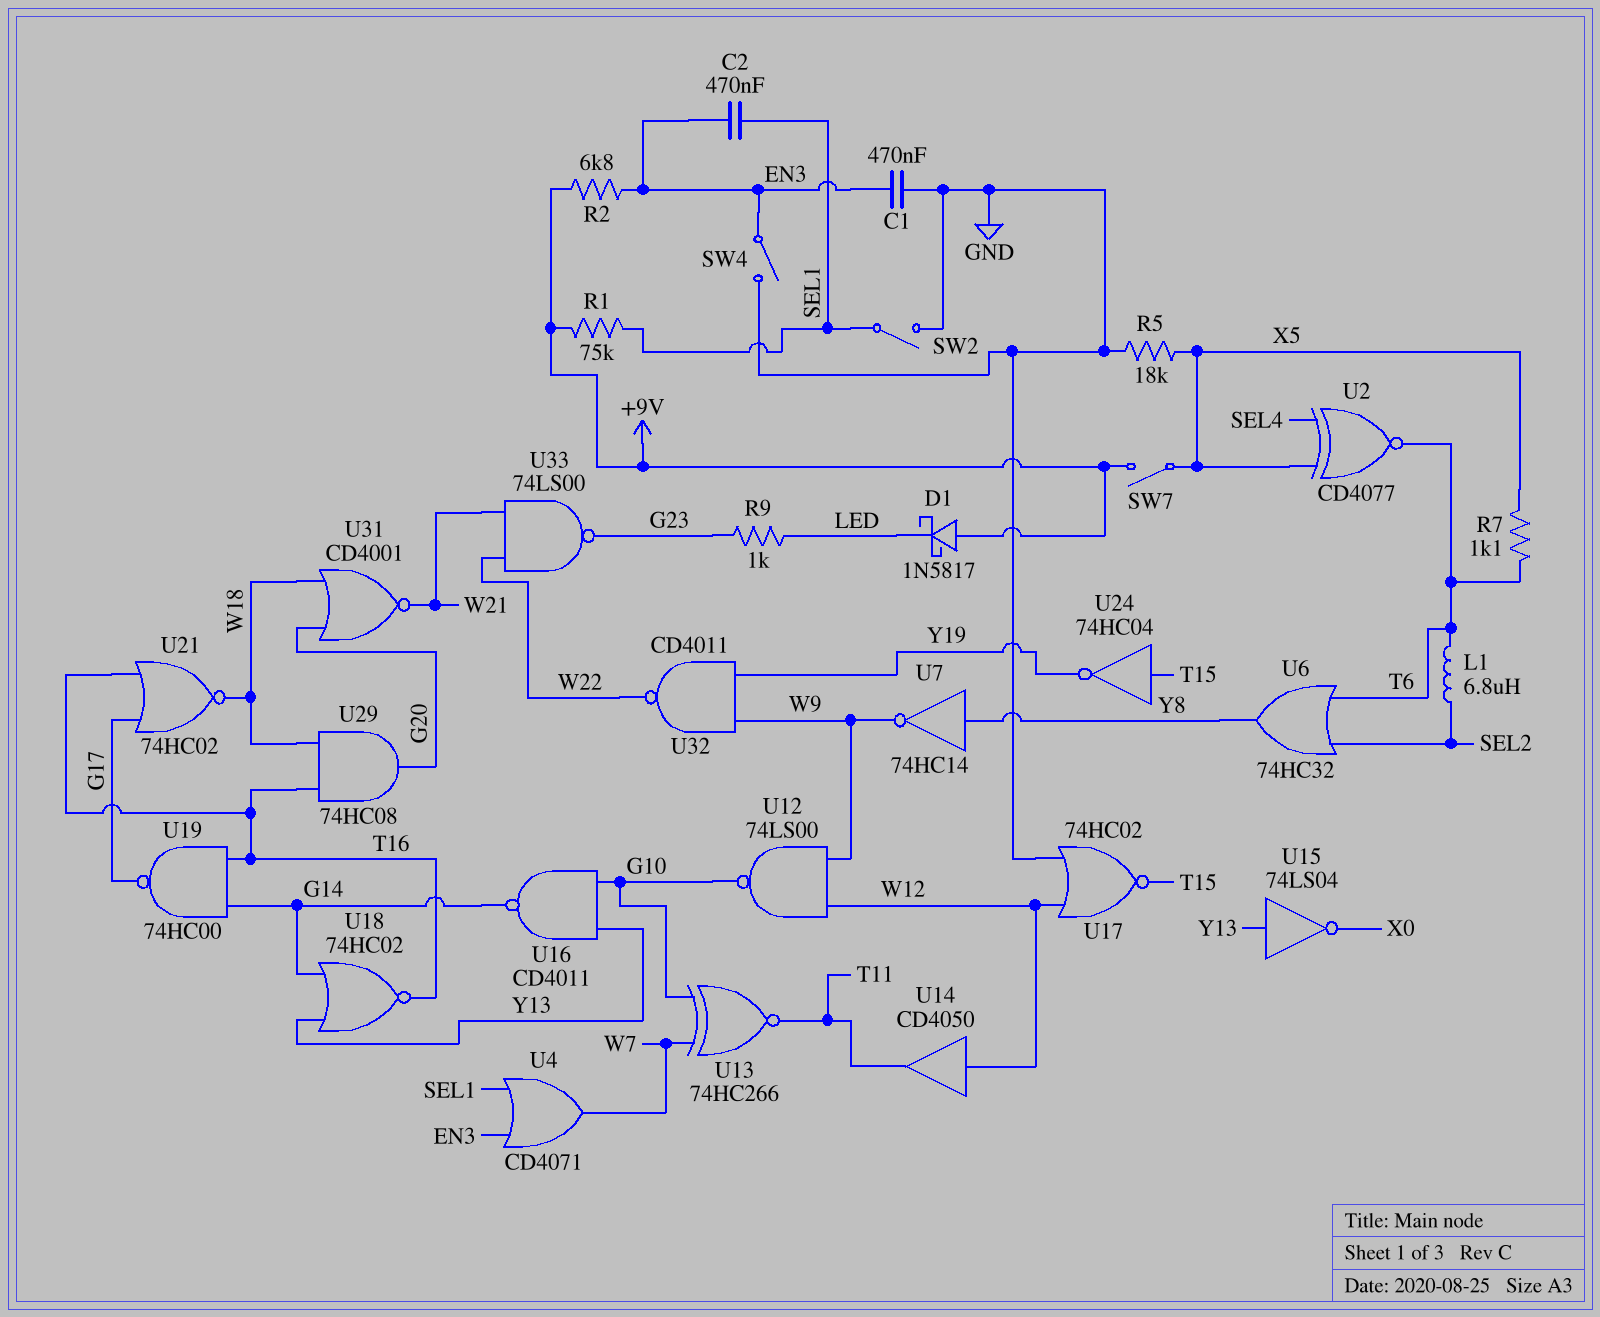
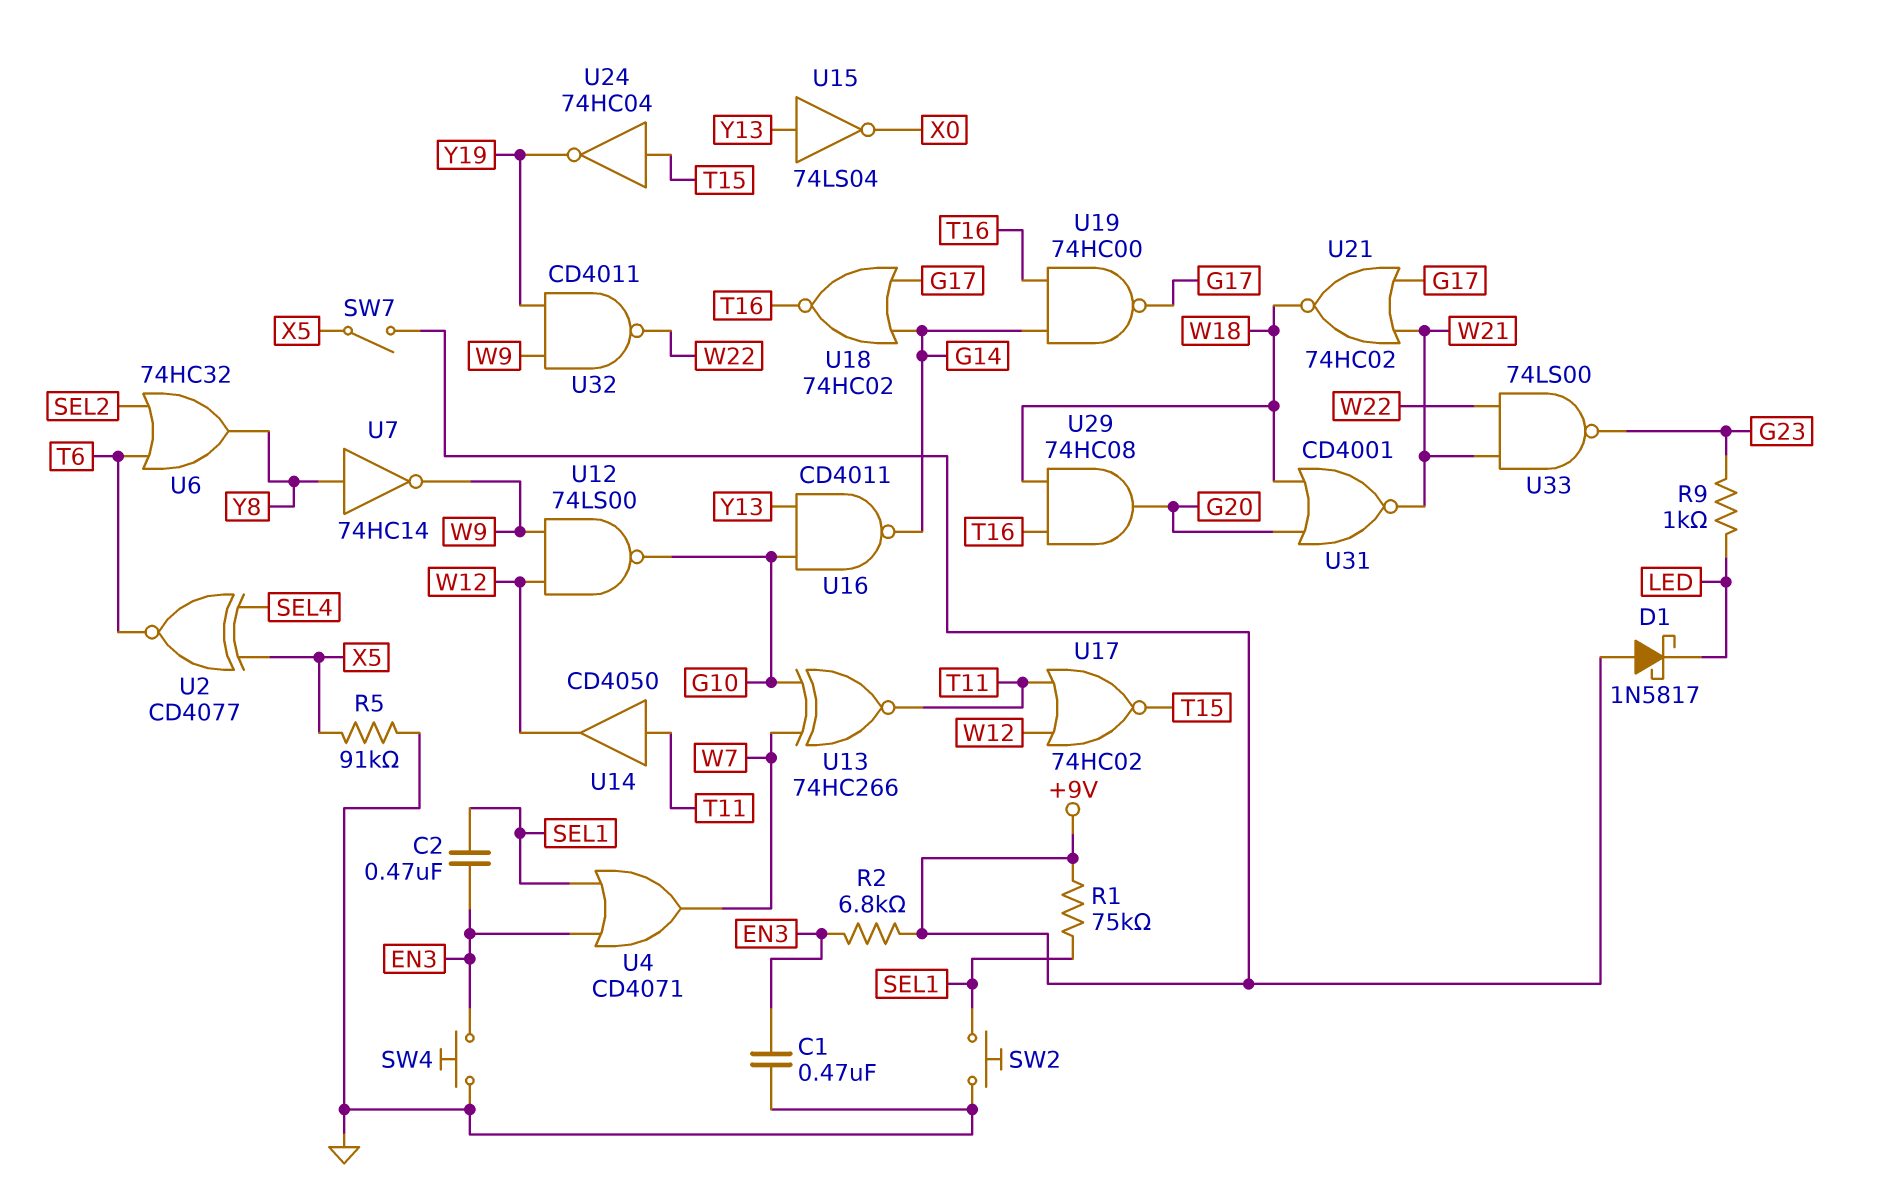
L1: 6.8uH (SEL2, T6) -> none
R5: 18k (GND, X5) -> 91k (GND, X5)
R7: 1.1k (T6, X5) -> none
SW2: switch (GND, SEL1) -> button (GND, SEL1)
SW4: switch (EN3, GND) -> button (EN3, GND)
U14: buffer CD4050 (in W12, out T11) -> buffer CD4050 (in T11, out W12)
U17: NOR 74HC02 (in GND, in W12, out T15) -> NOR 74HC02 (in T11, in W12, out T15)
U18: NOR 74HC02 (in G14, in Y13, out T16) -> NOR 74HC02 (in G14, in G17, out T16)
U21: NOR 74HC02 (in G17, in T16, out W18) -> NOR 74HC02 (in G17, in W21, out W18)

